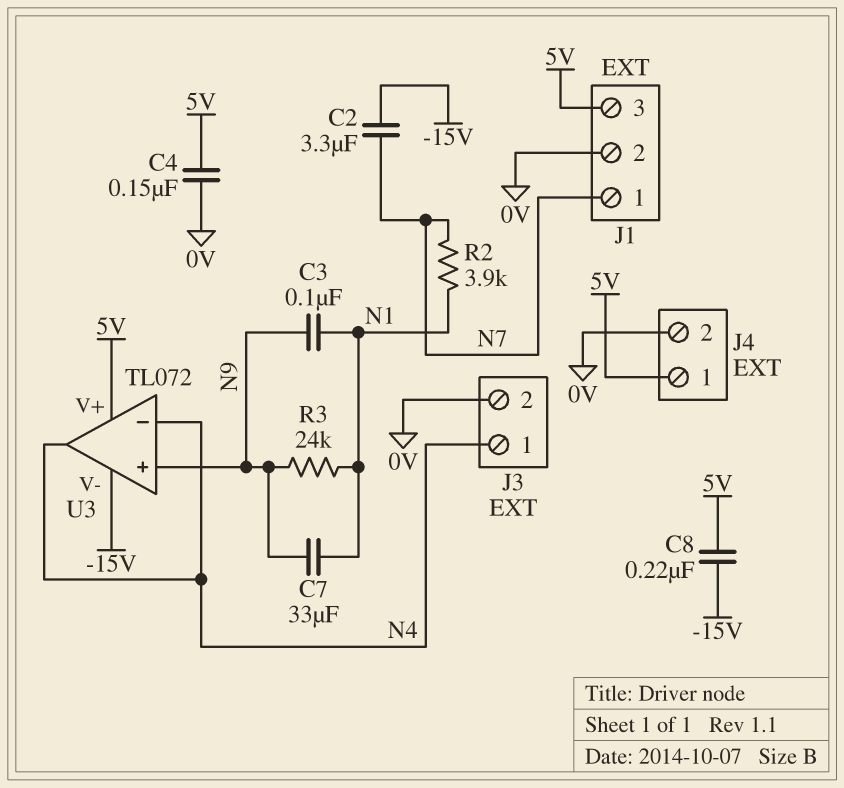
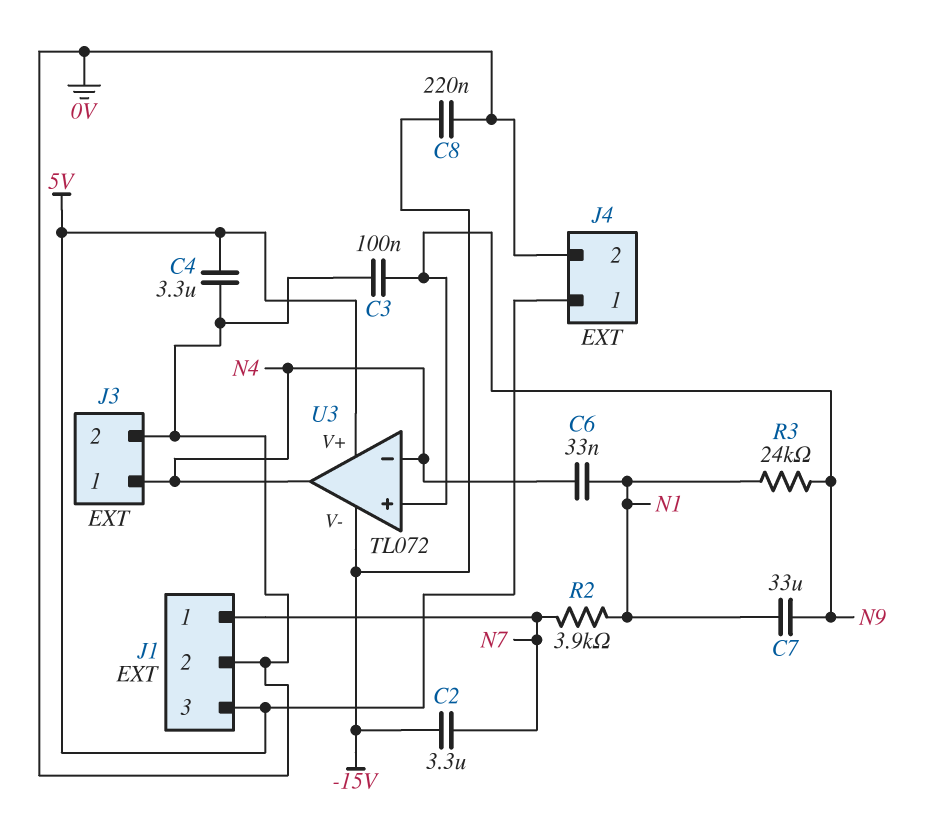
C3: 100nF (N1, N9) -> 100nF (0V, N9)
C4: 150nF (0V, 5V) -> 3.3uF (0V, 5V)
C6: none -> 33nF (N1, N4)
C8: 220nF (-15V, 5V) -> 220nF (-15V, 0V)

